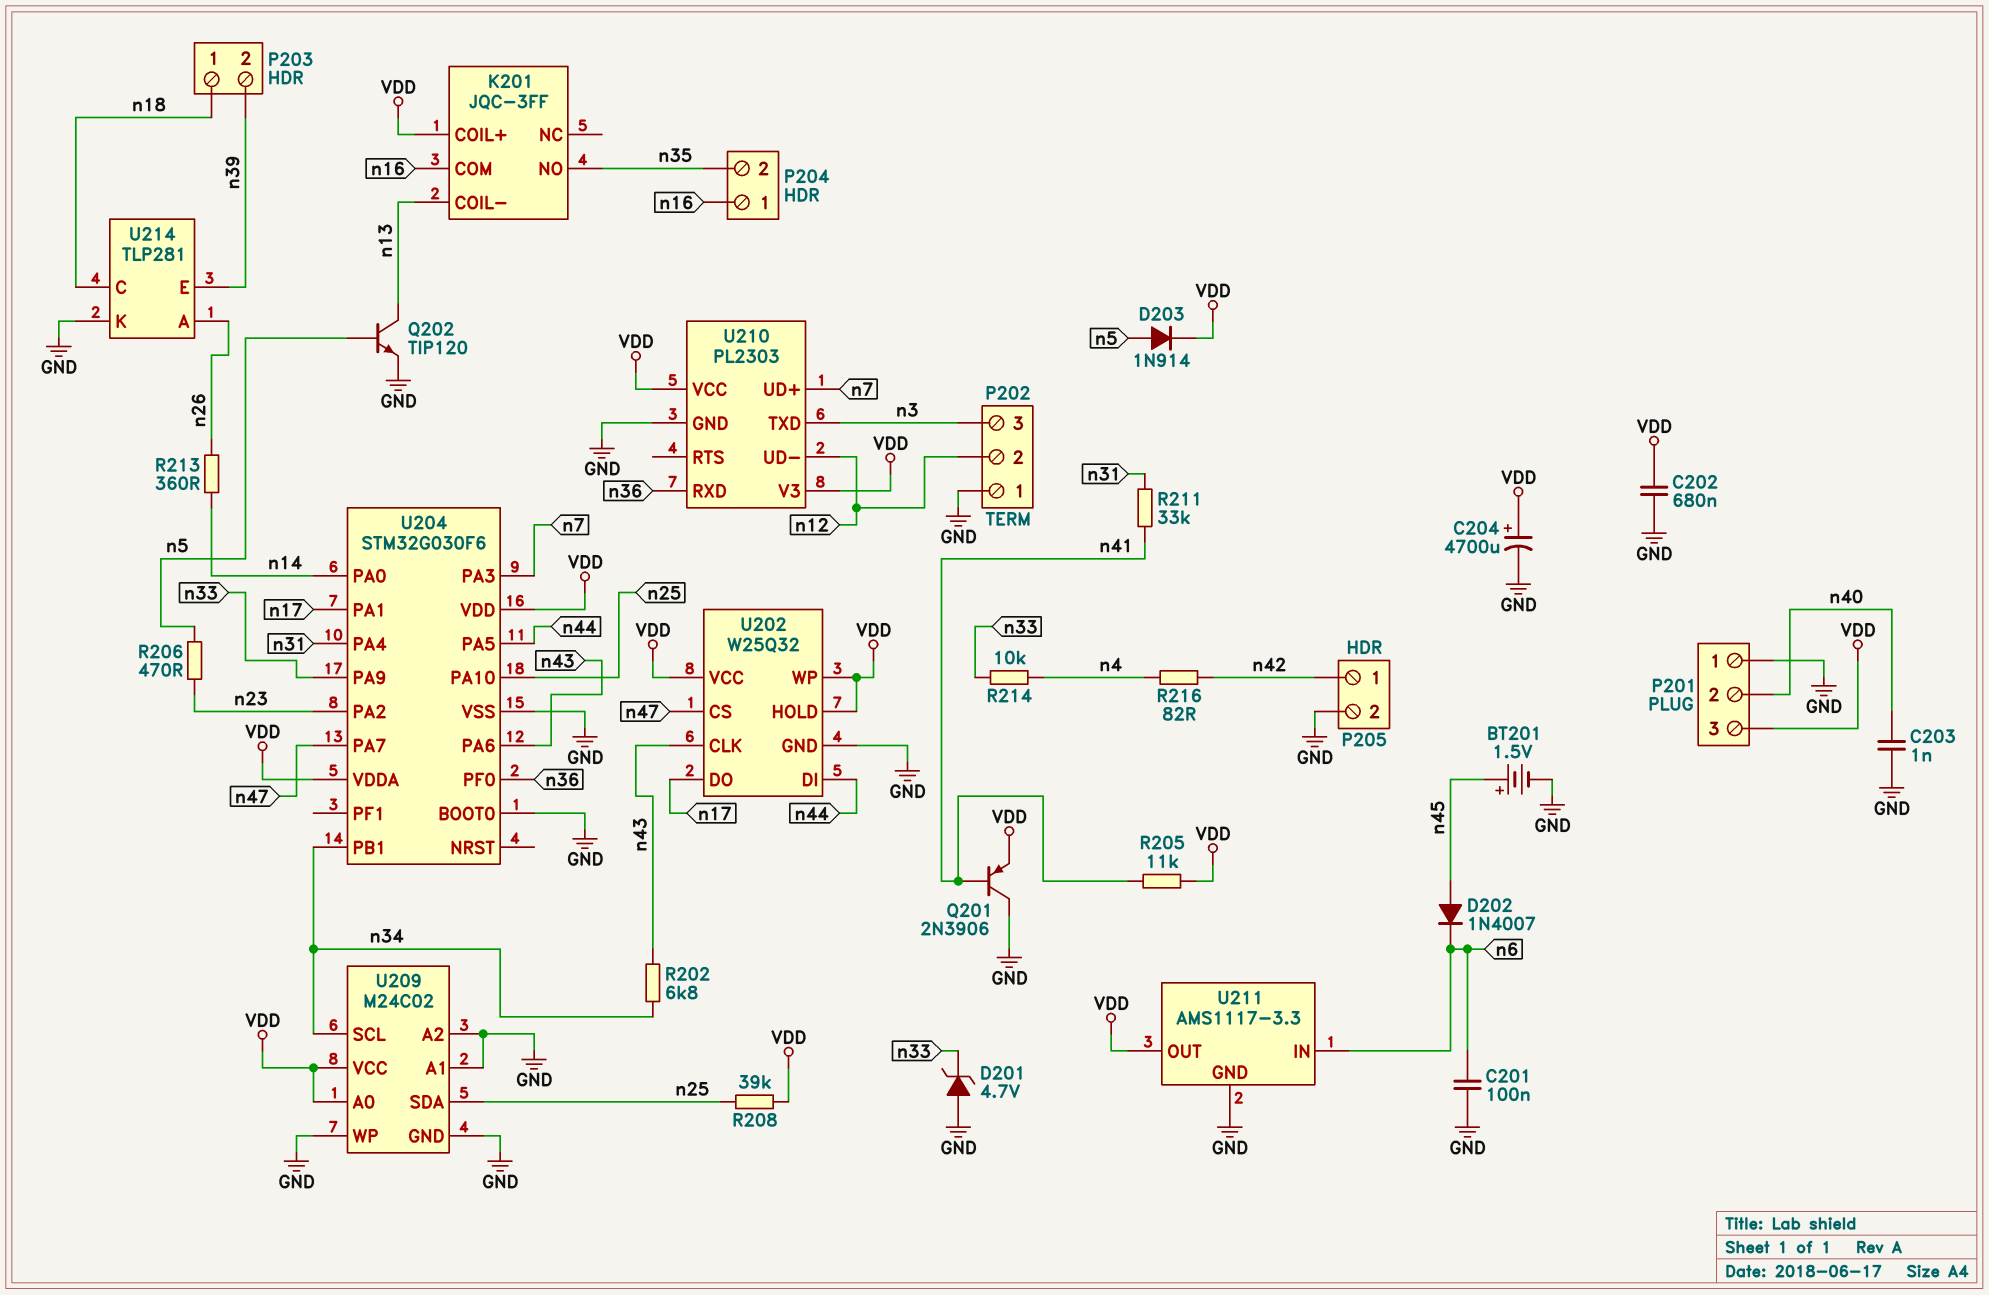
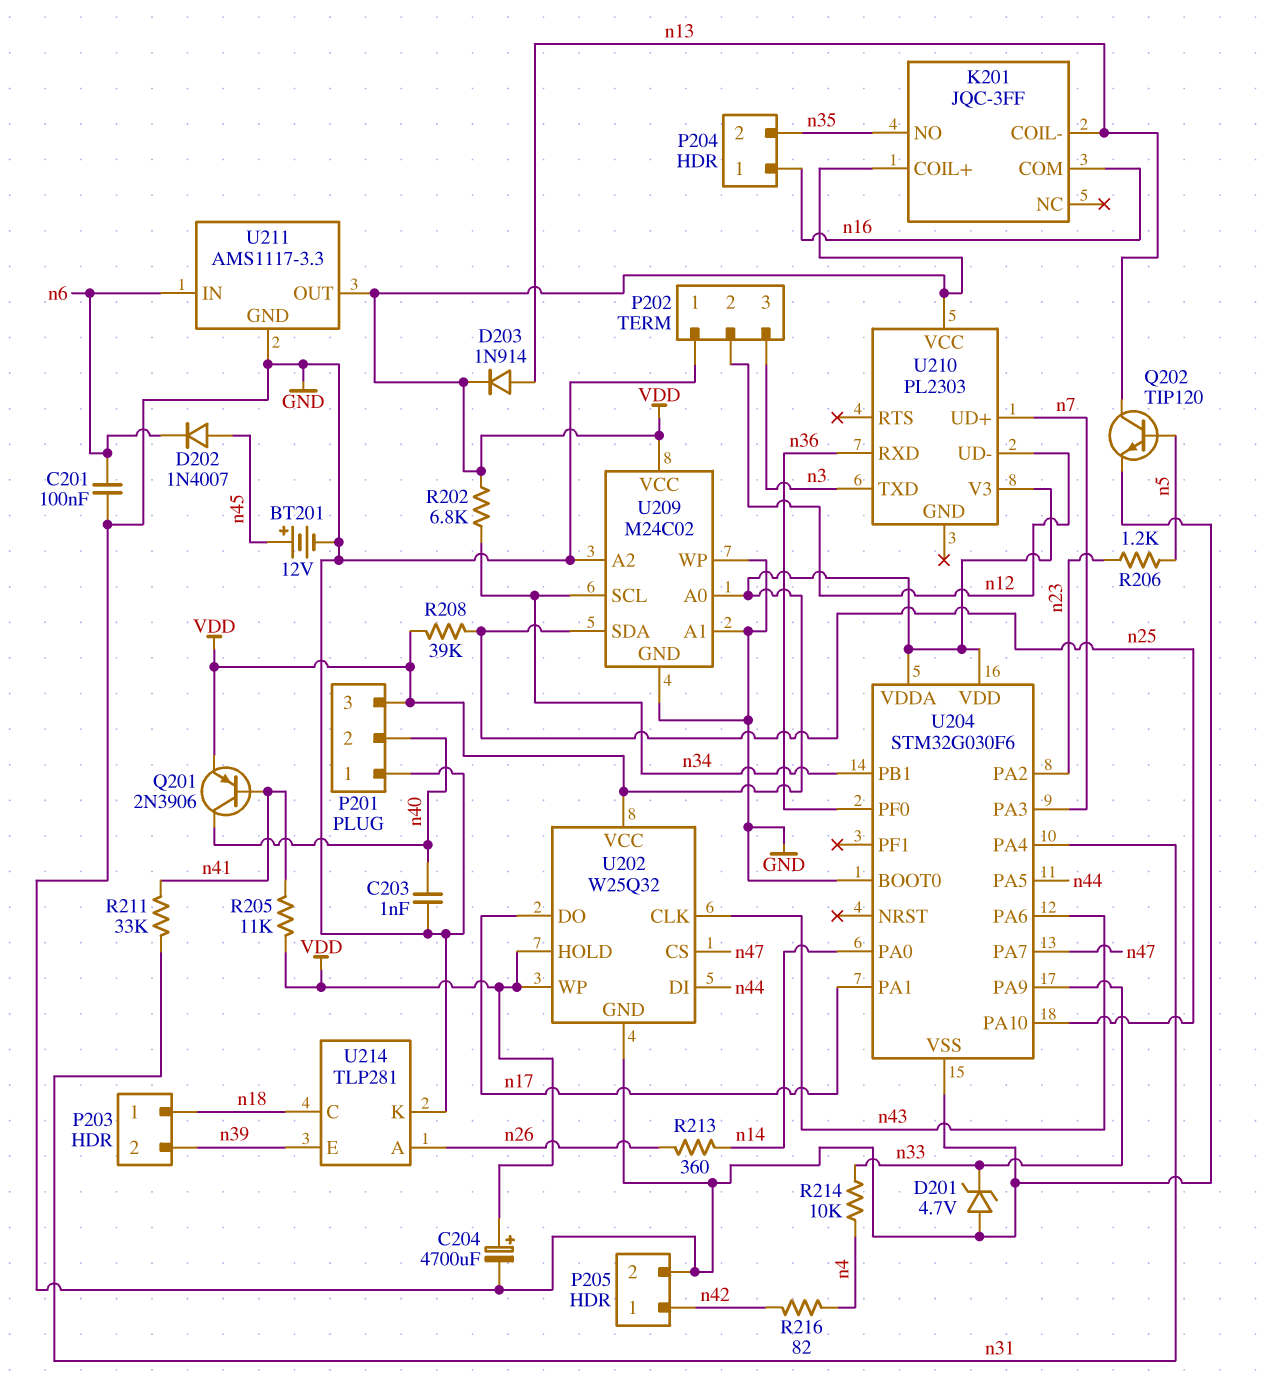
BT201: 1.5V (plus n45, minus GND) -> 12V (plus n45, minus GND)
C202: 680nF (GND, VDD) -> none
D203: diode 1N914 (A n5, K VDD) -> diode 1N914 (A n13, K VDD)
Q201: PNP 2N3906 (B n41, C GND, E VDD) -> PNP 2N3906 (B n41, C n40, E VDD)
R202: 6.8k (n34, n43) -> 6.8k (VDD, n34)
R206: 470 (n5, n23) -> 1.2k (n5, n23)
U210 pin GND: GND -> none

